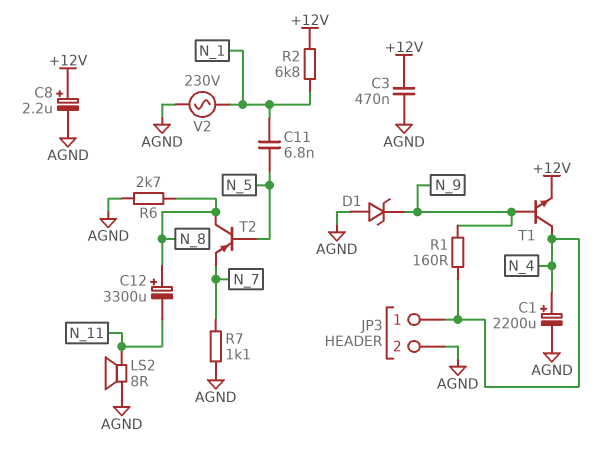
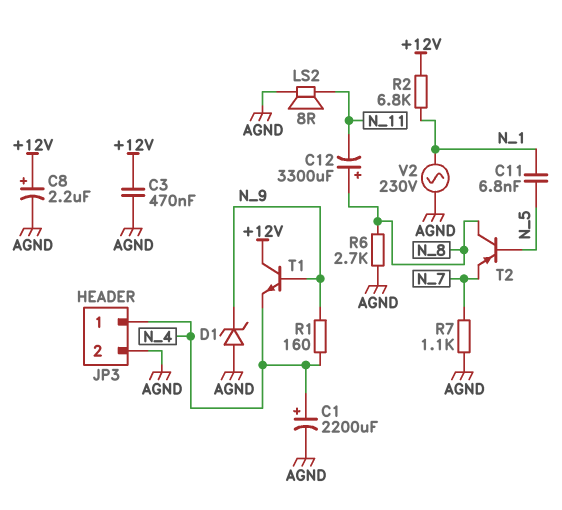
T1: NPN (B N_9, C N_4, E +12V) -> NPN (B N_9, C +12V, E N_4)

